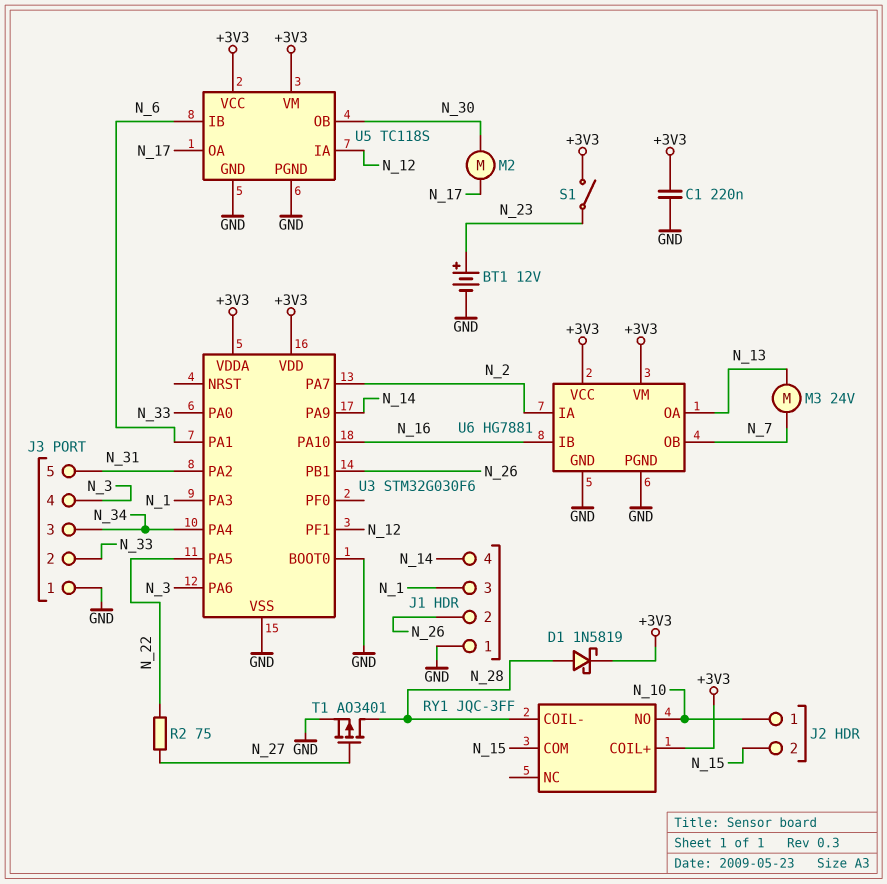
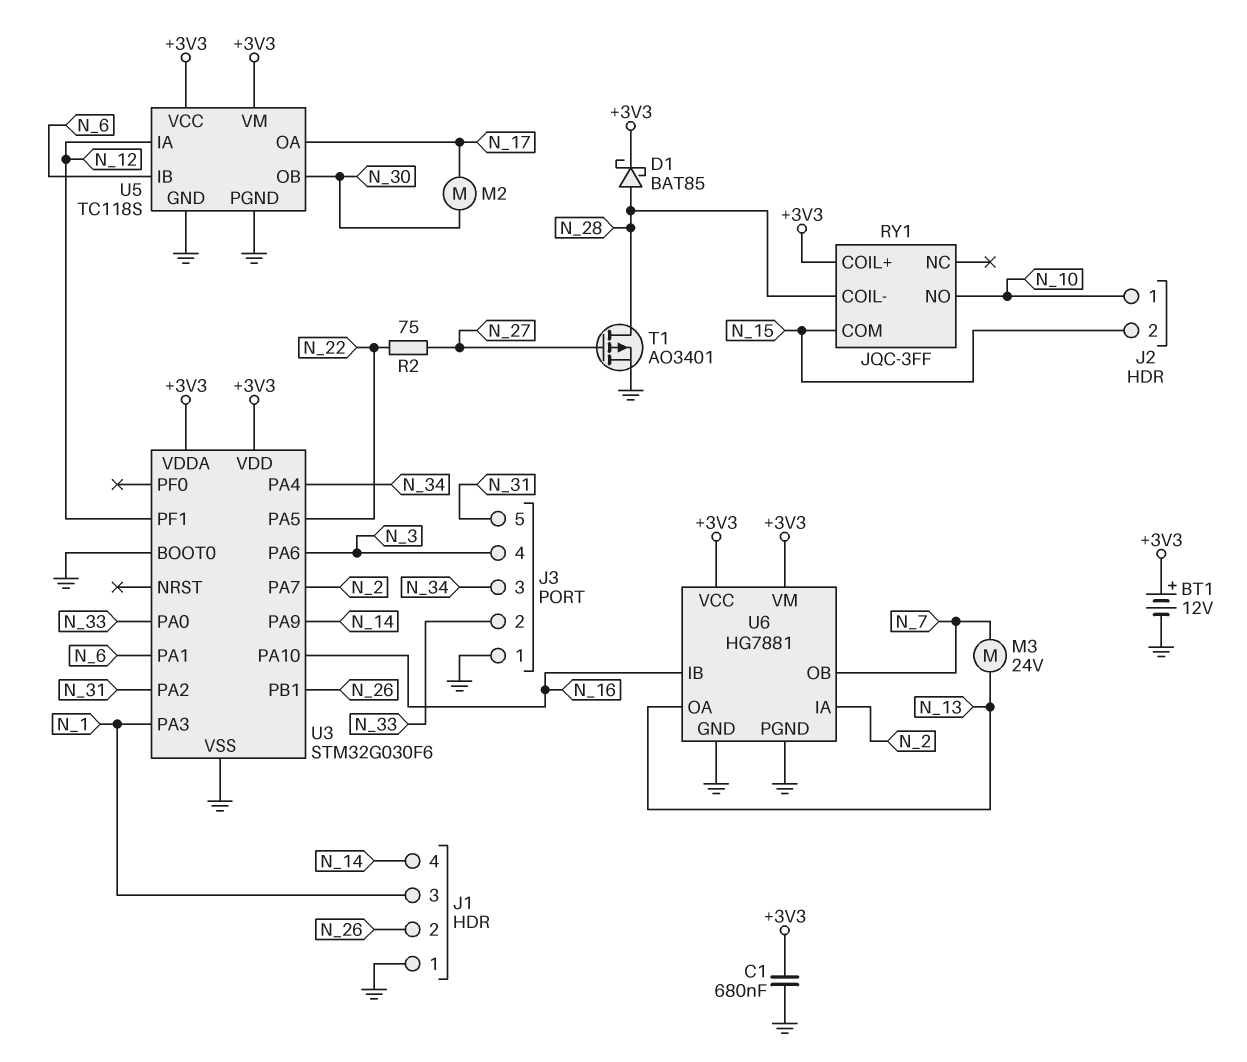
BT1: 12V (plus N_23, minus GND) -> 12V (plus +3V3, minus GND)
C1: 220nF (+3V3, GND) -> 680nF (+3V3, GND)
D1: schottky 1N5819 (A N_28, K +3V3) -> schottky BAT85 (A N_28, K +3V3)
S1: switch (+3V3, N_23) -> none

